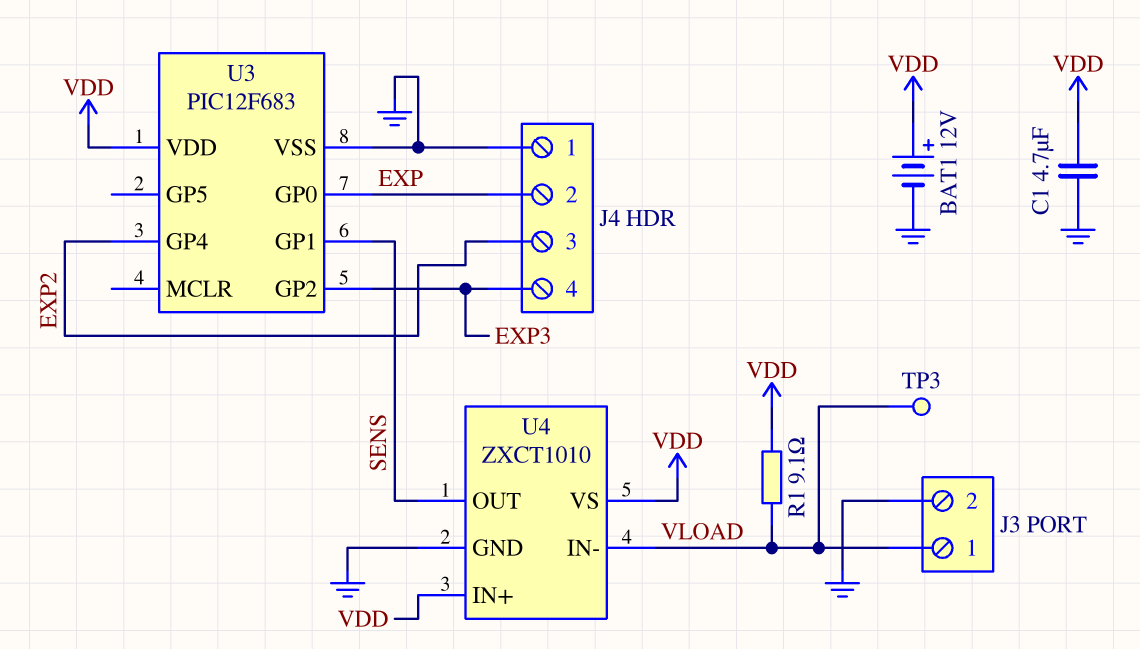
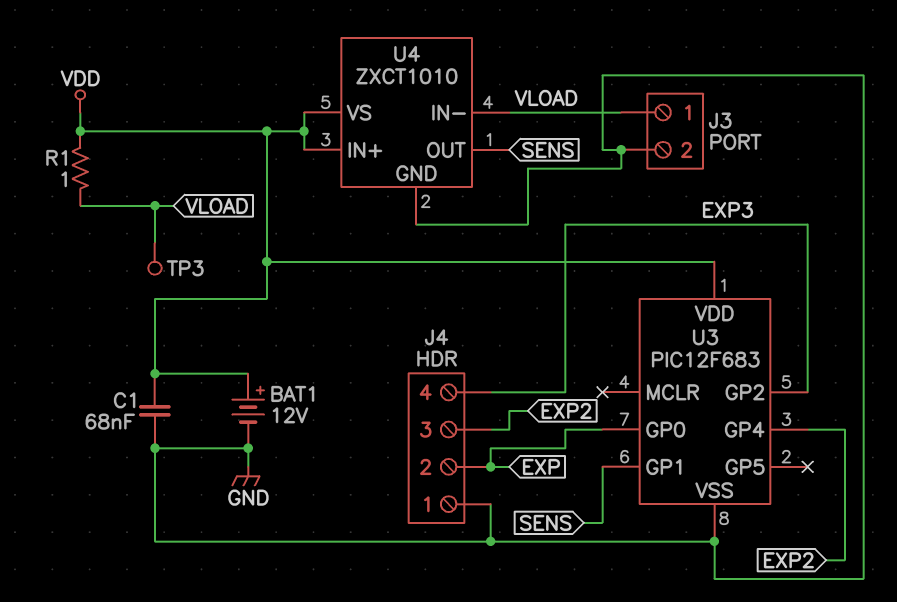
C1: 4.7uF (GND, VDD) -> 68nF (GND, VDD)
R1: 9.1 (VDD, VLOAD) -> 1 (VDD, VLOAD)

